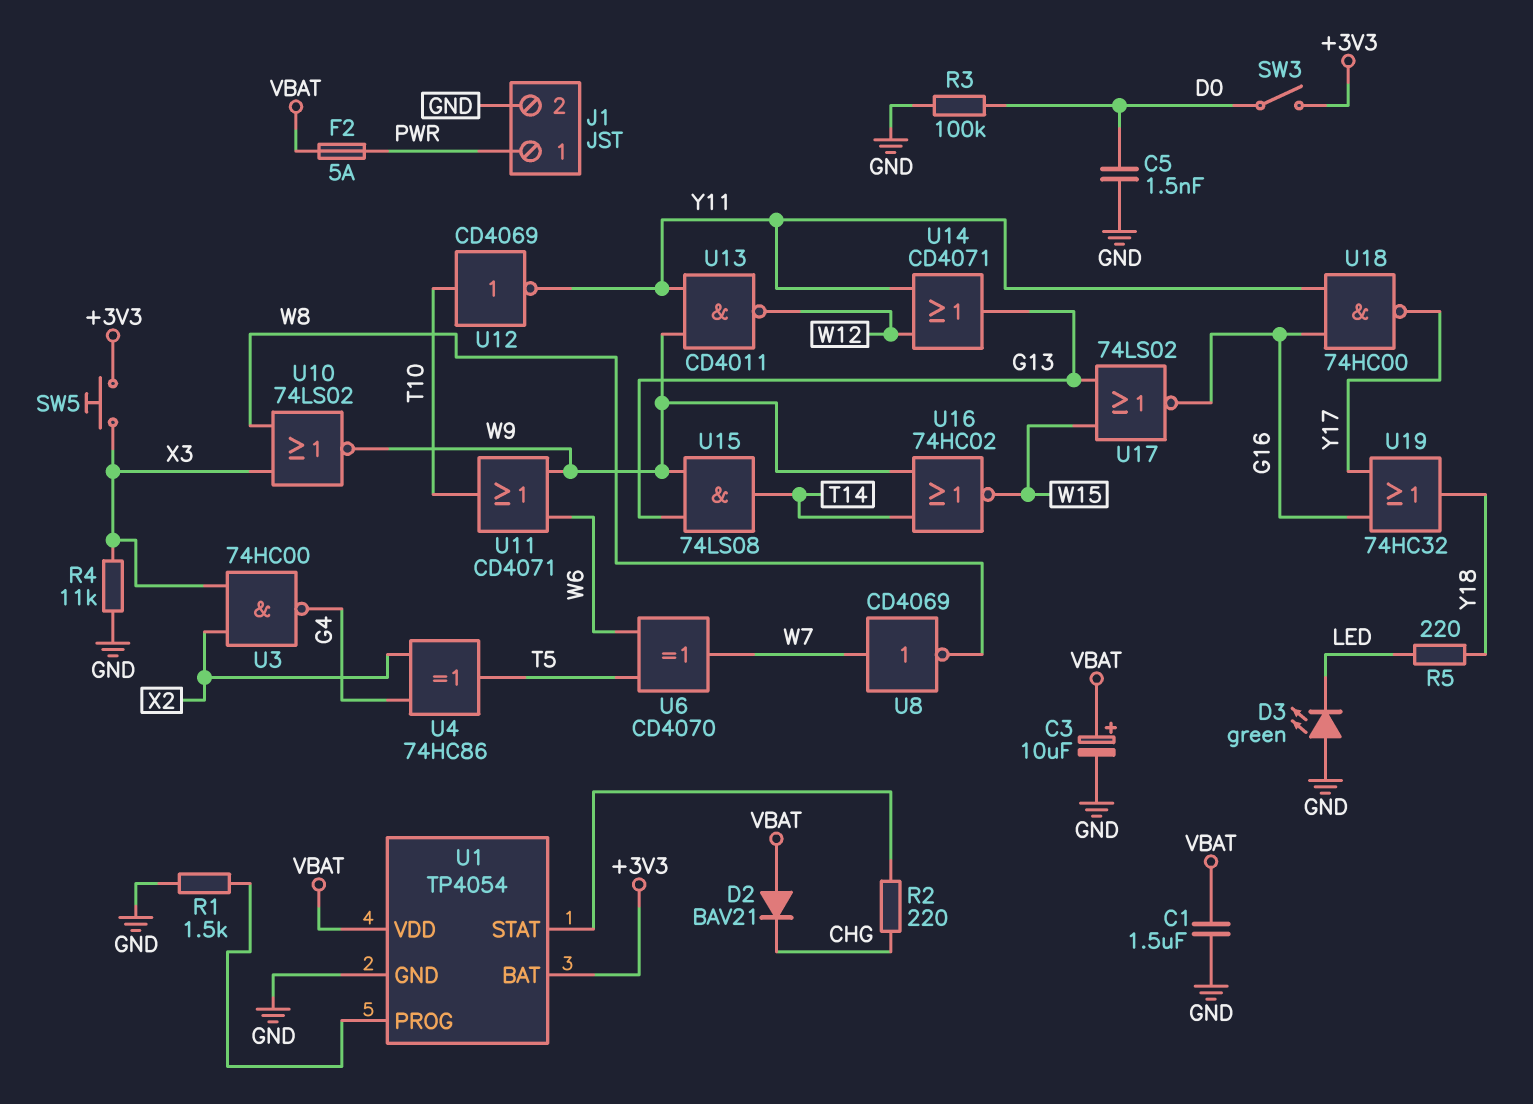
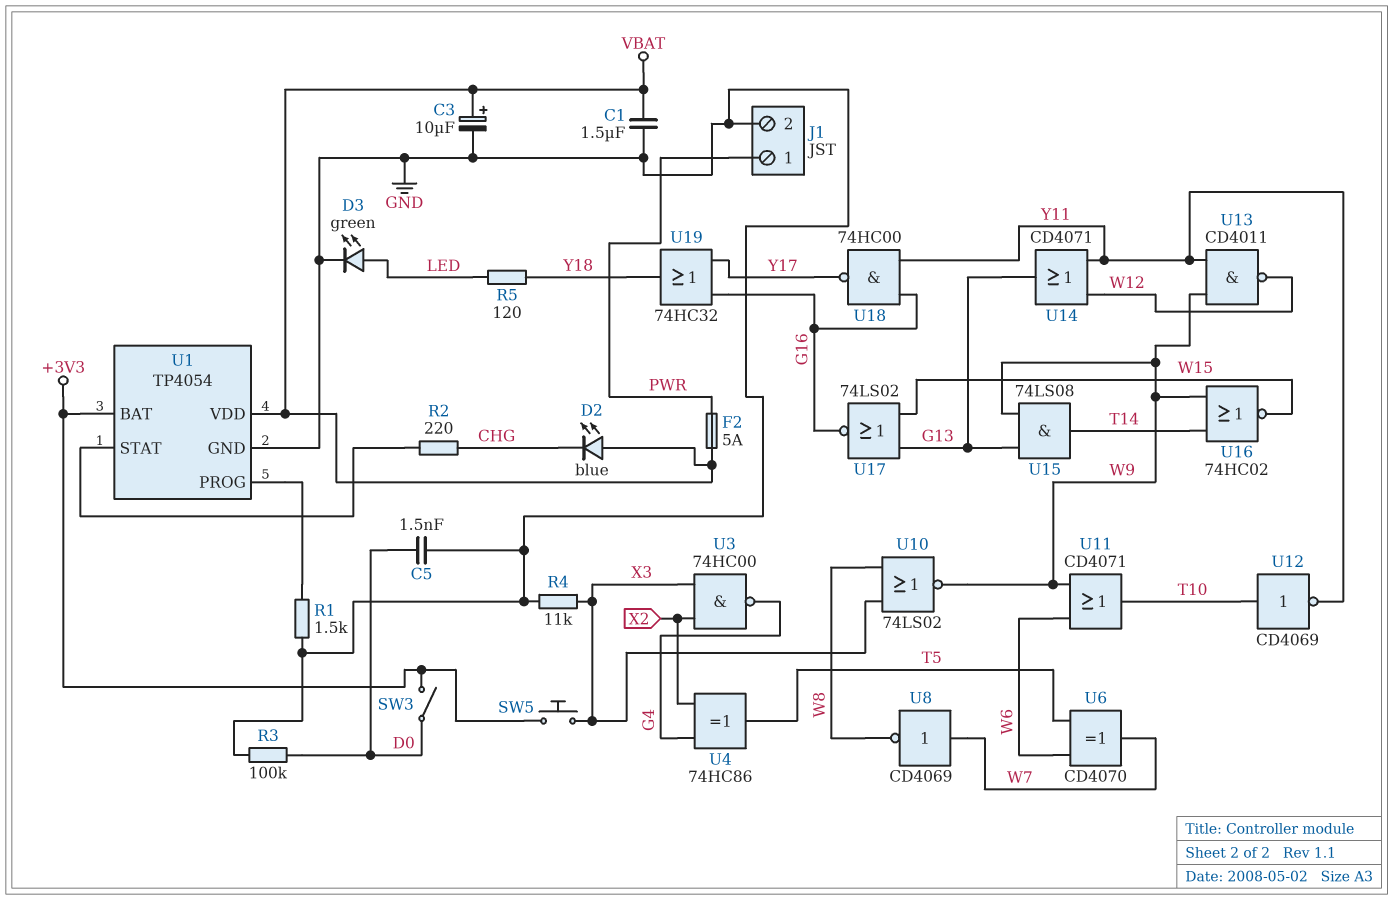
D2: diode BAV21 (A VBAT, K CHG) -> LED blue (A VBAT, K CHG)
D3: LED green (A GND, K LED) -> LED green (A LED, K GND)
R5: 220 (LED, Y18) -> 120 (LED, Y18)

